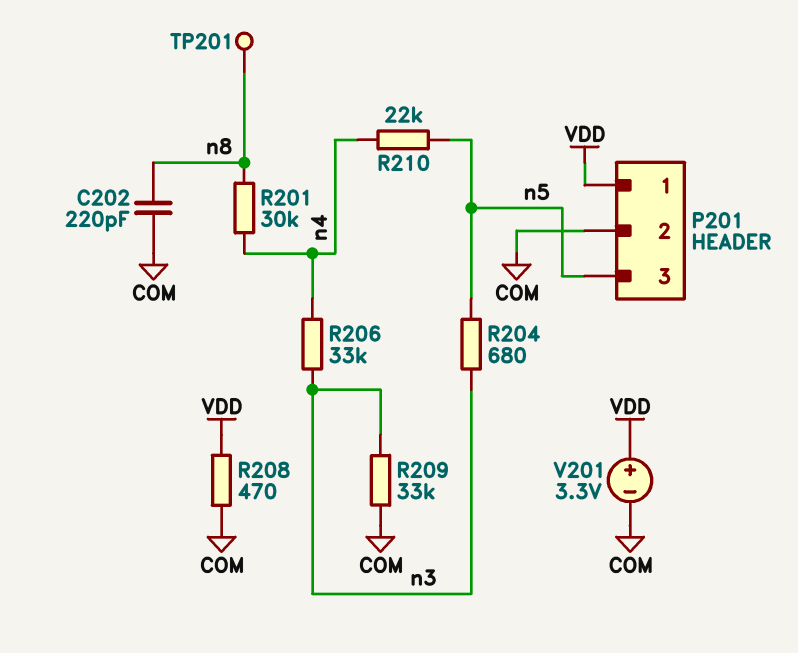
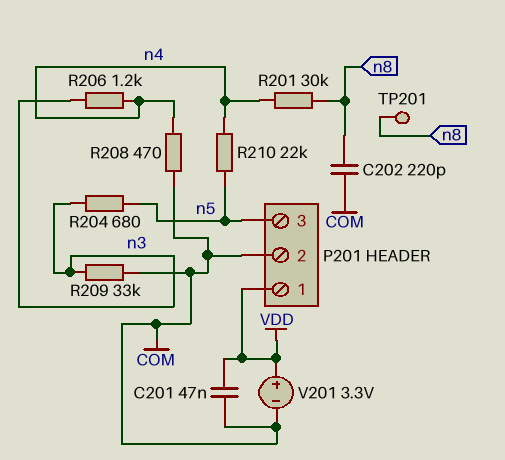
C201: none -> 47nF (COM, VDD)
R206: 33k (n3, n4) -> 1.2k (n3, n4)
R208: 470 (COM, VDD) -> 470 (COM, n4)

